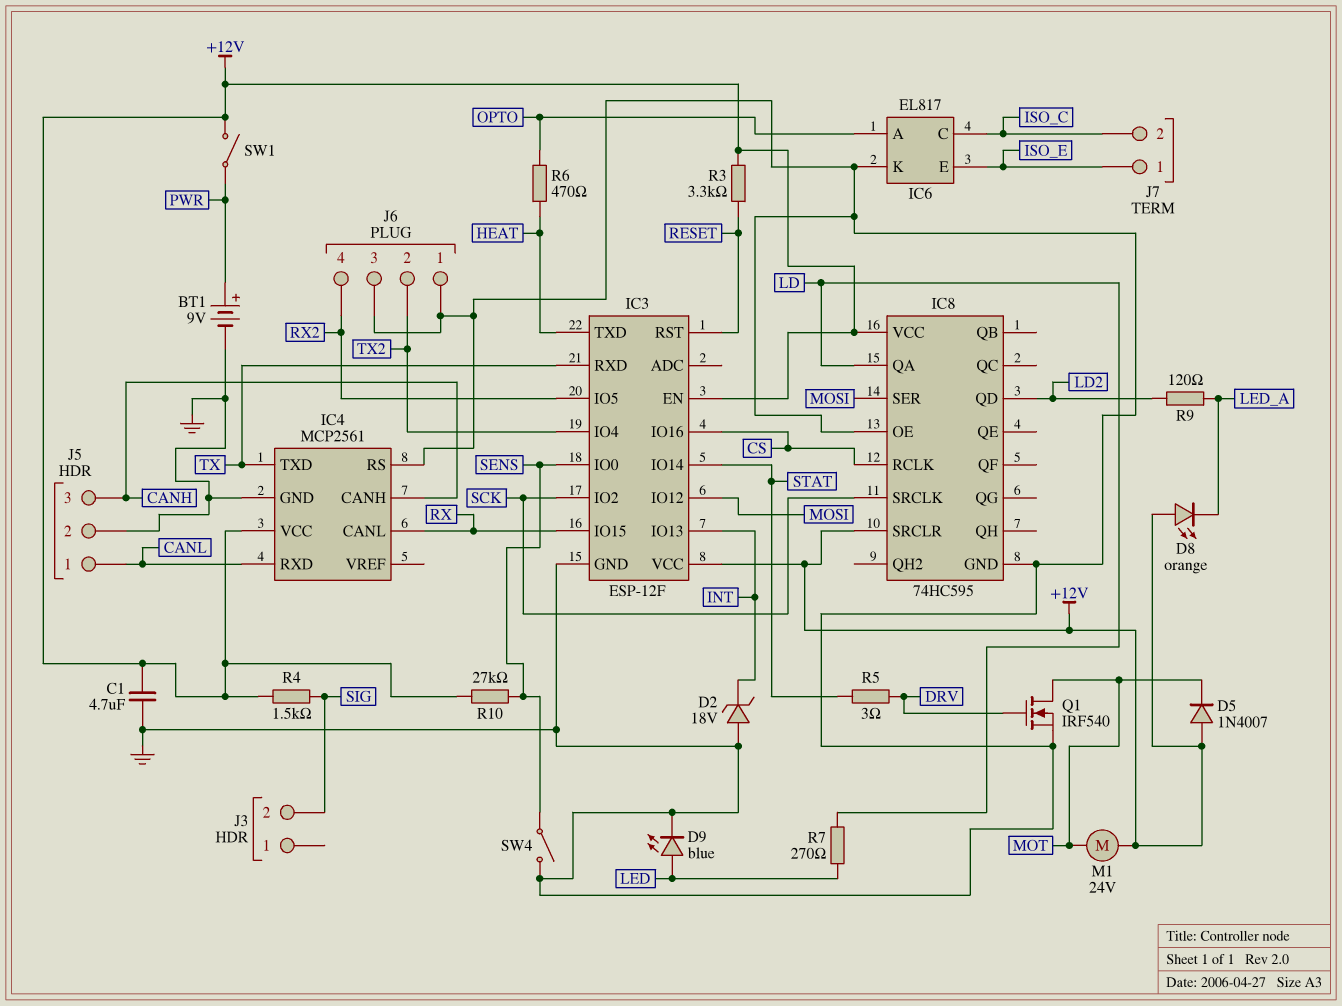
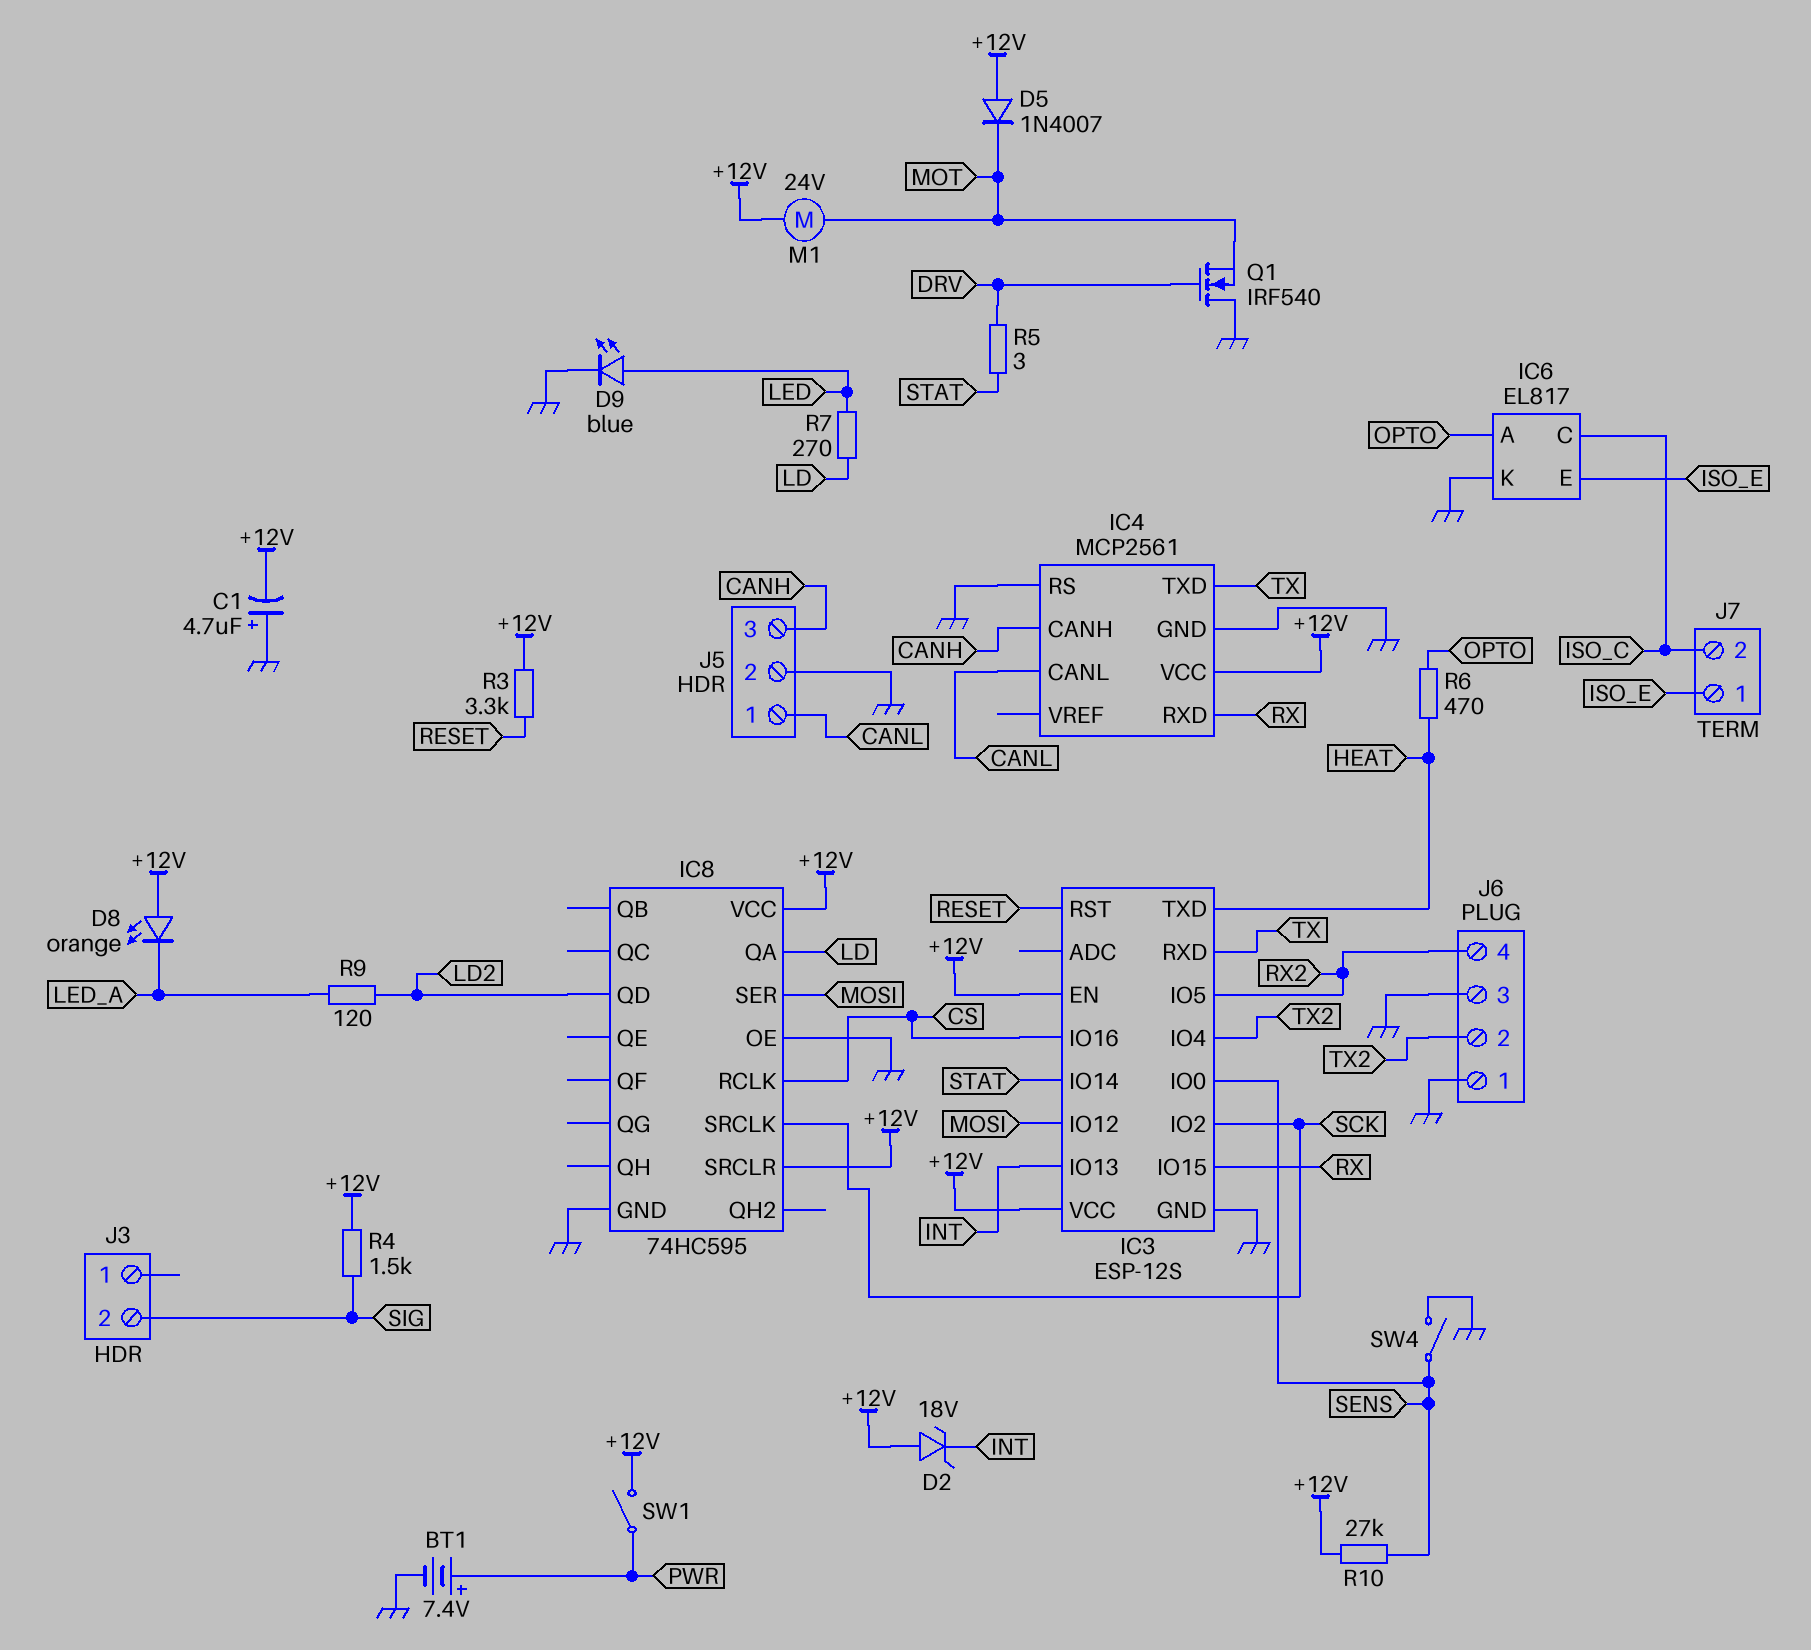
BT1: 9V (plus PWR, minus GND) -> 7.4V (plus PWR, minus GND)
C1: 4.7uF (+12V, GND) -> 4.7uF (plus GND, minus +12V)
D2: zener 18V (A GND, K INT) -> zener 18V (A +12V, K INT)
IC3: ESP-12F -> ESP-12S
IC4 pin CANL: RX -> CANL
IC4 pin RXD: CANL -> RX
Q1: NMOS IRF540 (G DRV, D MOT, S GND) -> NMOS IRF540 (G DRV, D GND, S MOT)

